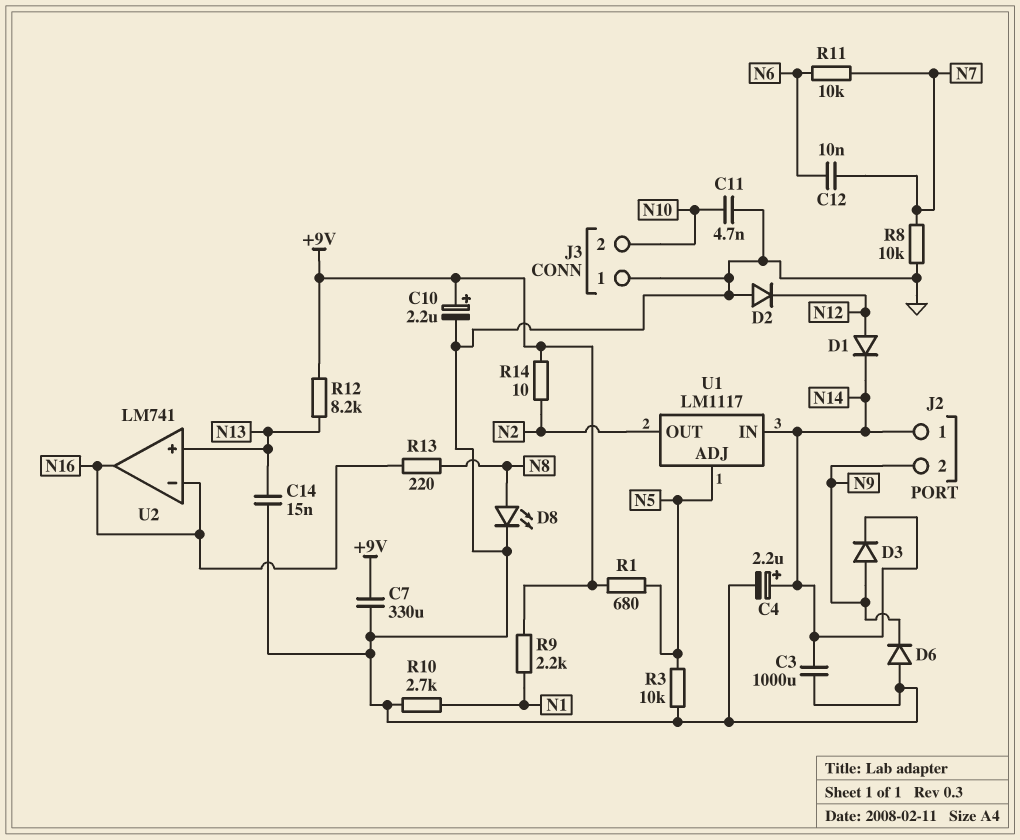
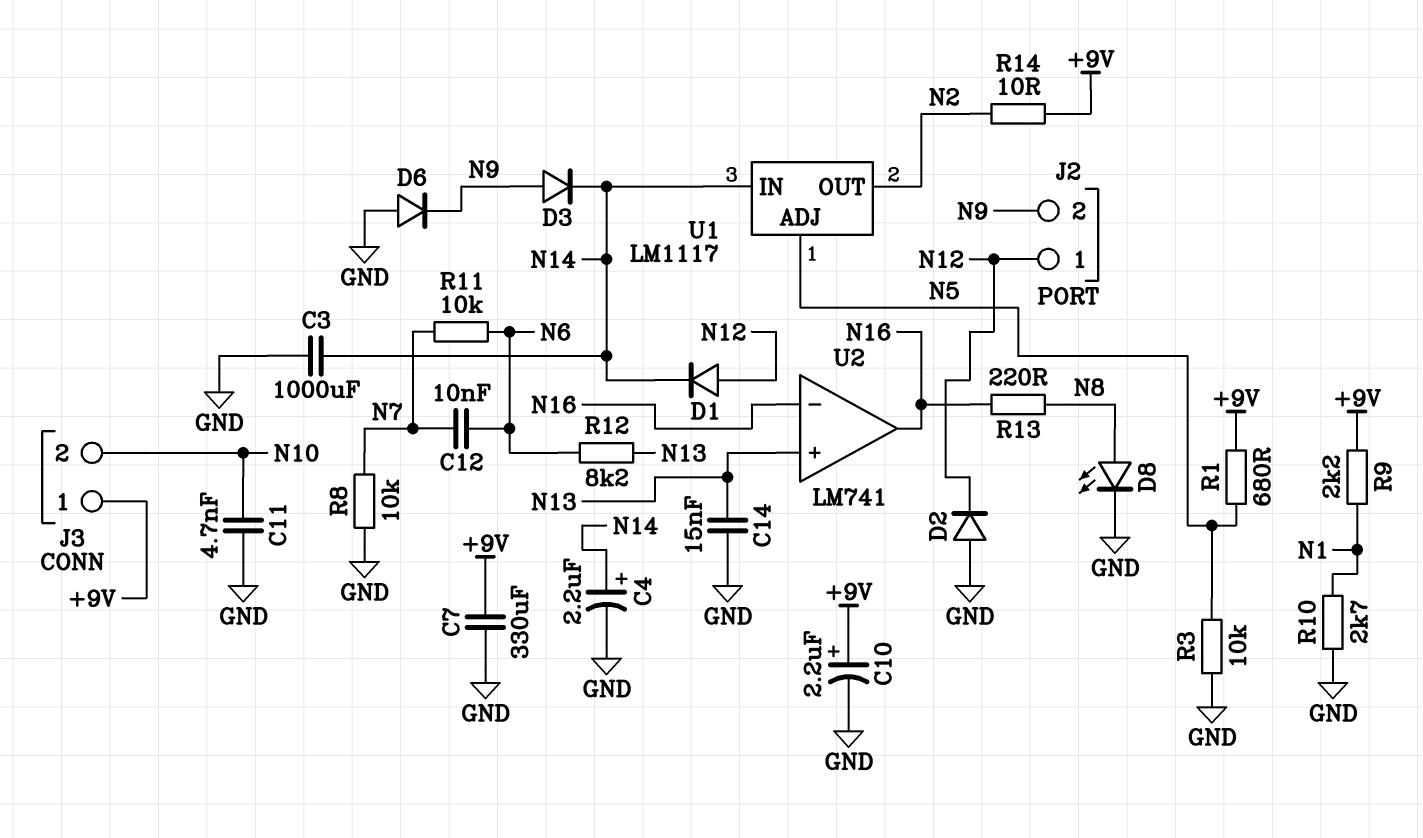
J2 pin 1: N14 -> N12
J3 pin 1: GND -> +9V
R12: 8.2k (+9V, N13) -> 8.2k (N6, N13)

